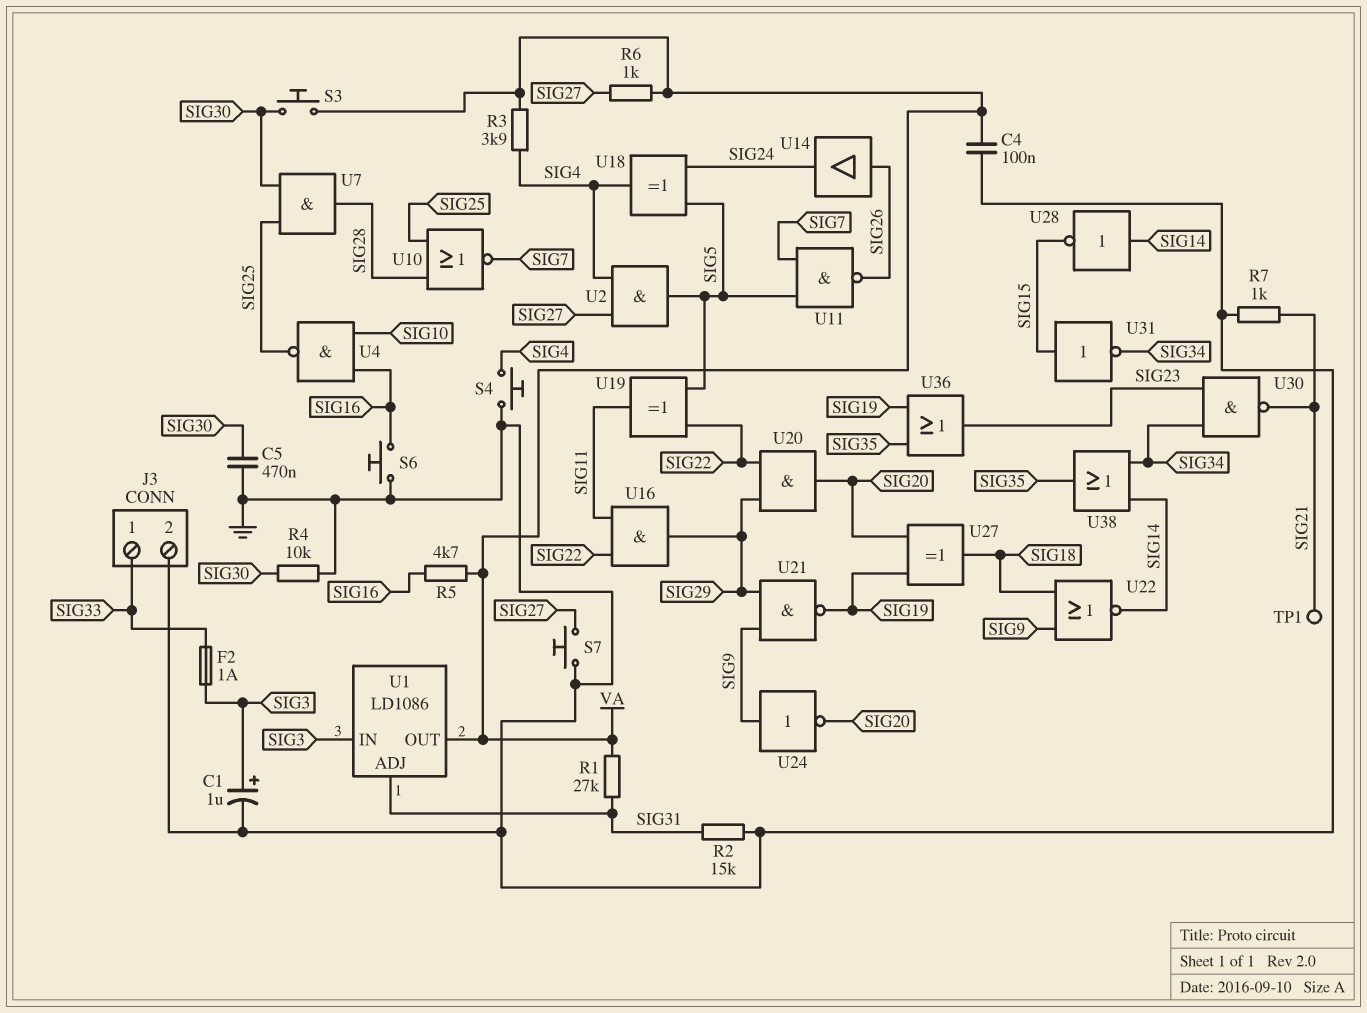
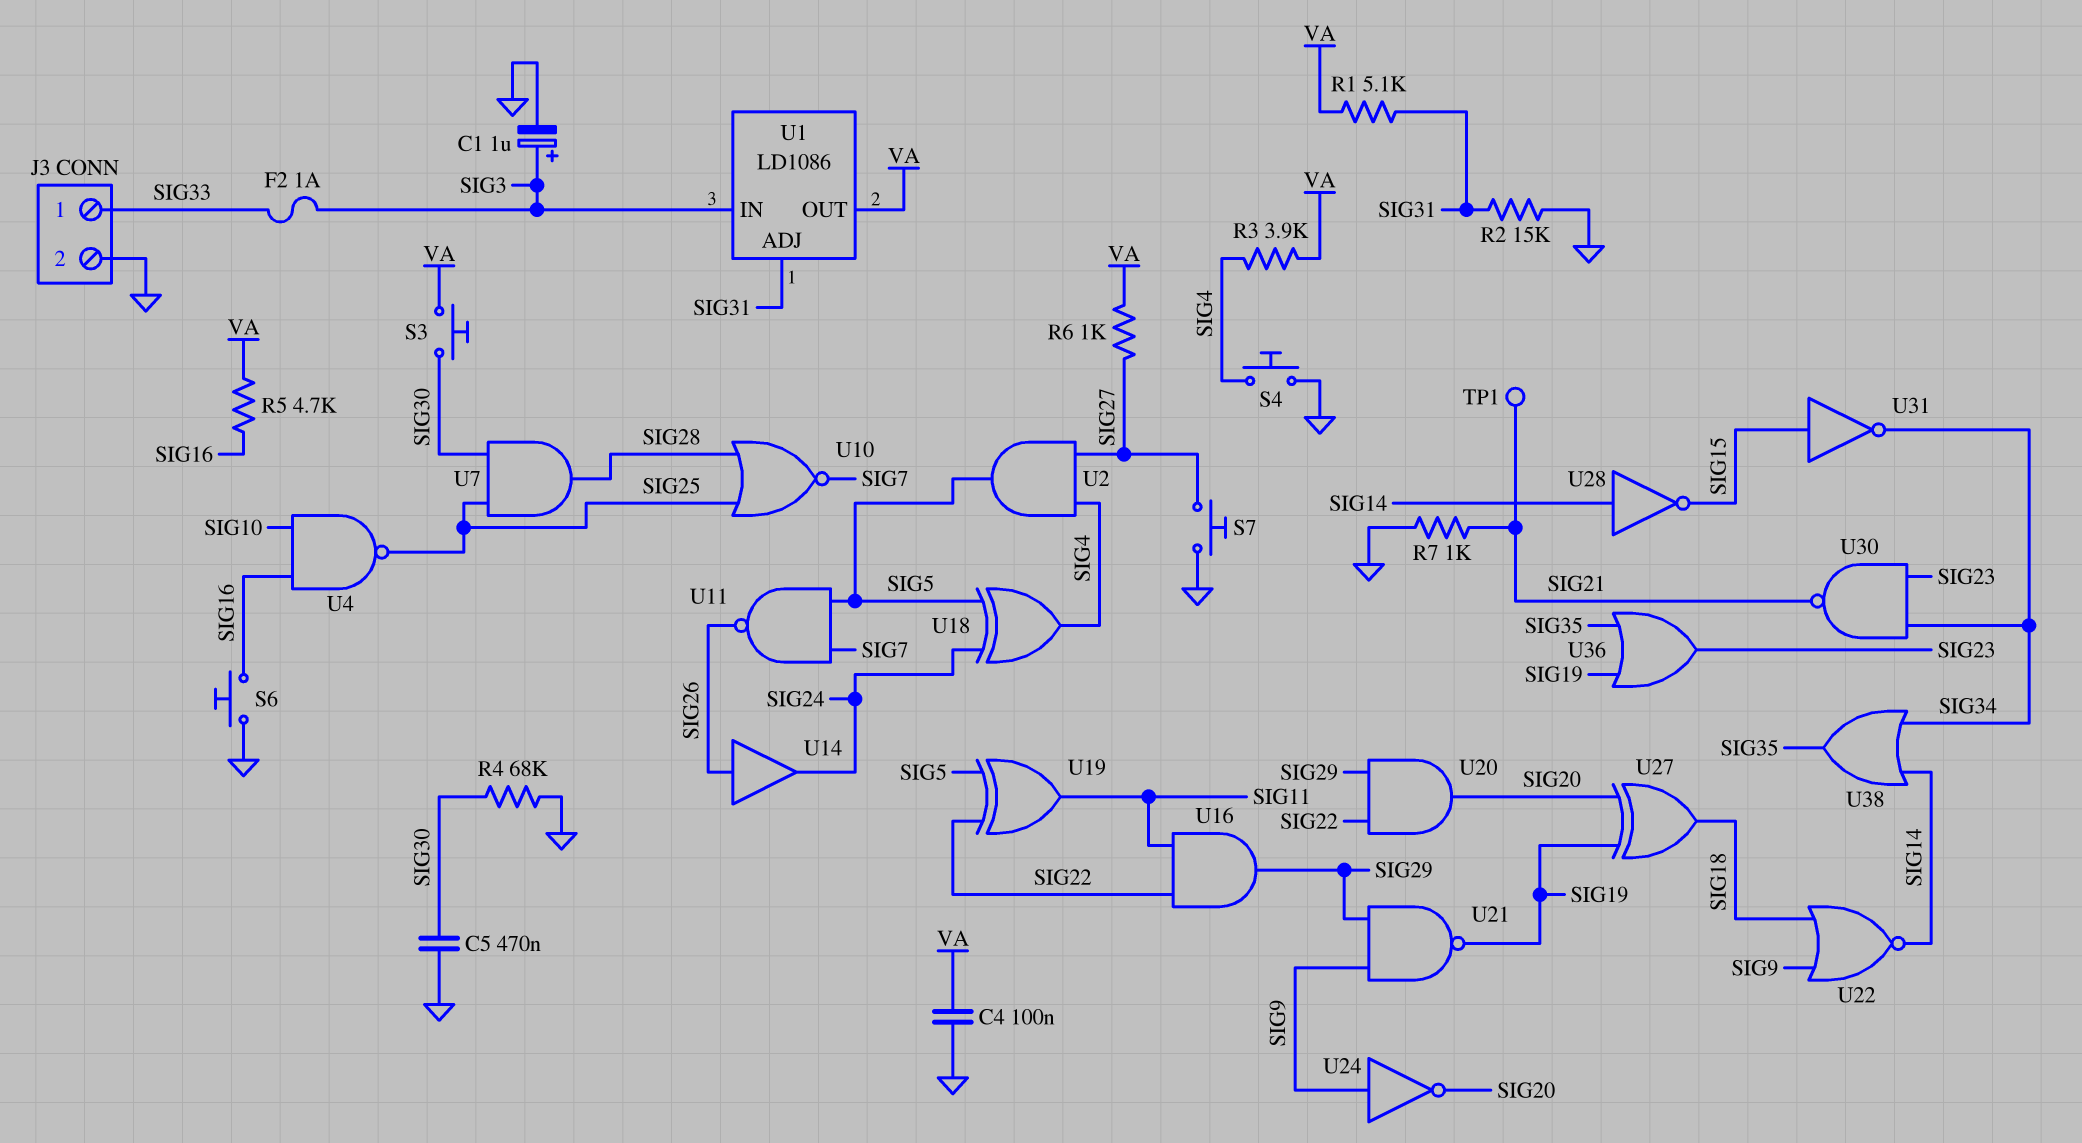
R1: 27k (SIG31, VA) -> 5.1k (SIG31, VA)
R4: 10k (GND, SIG30) -> 68k (GND, SIG30)

